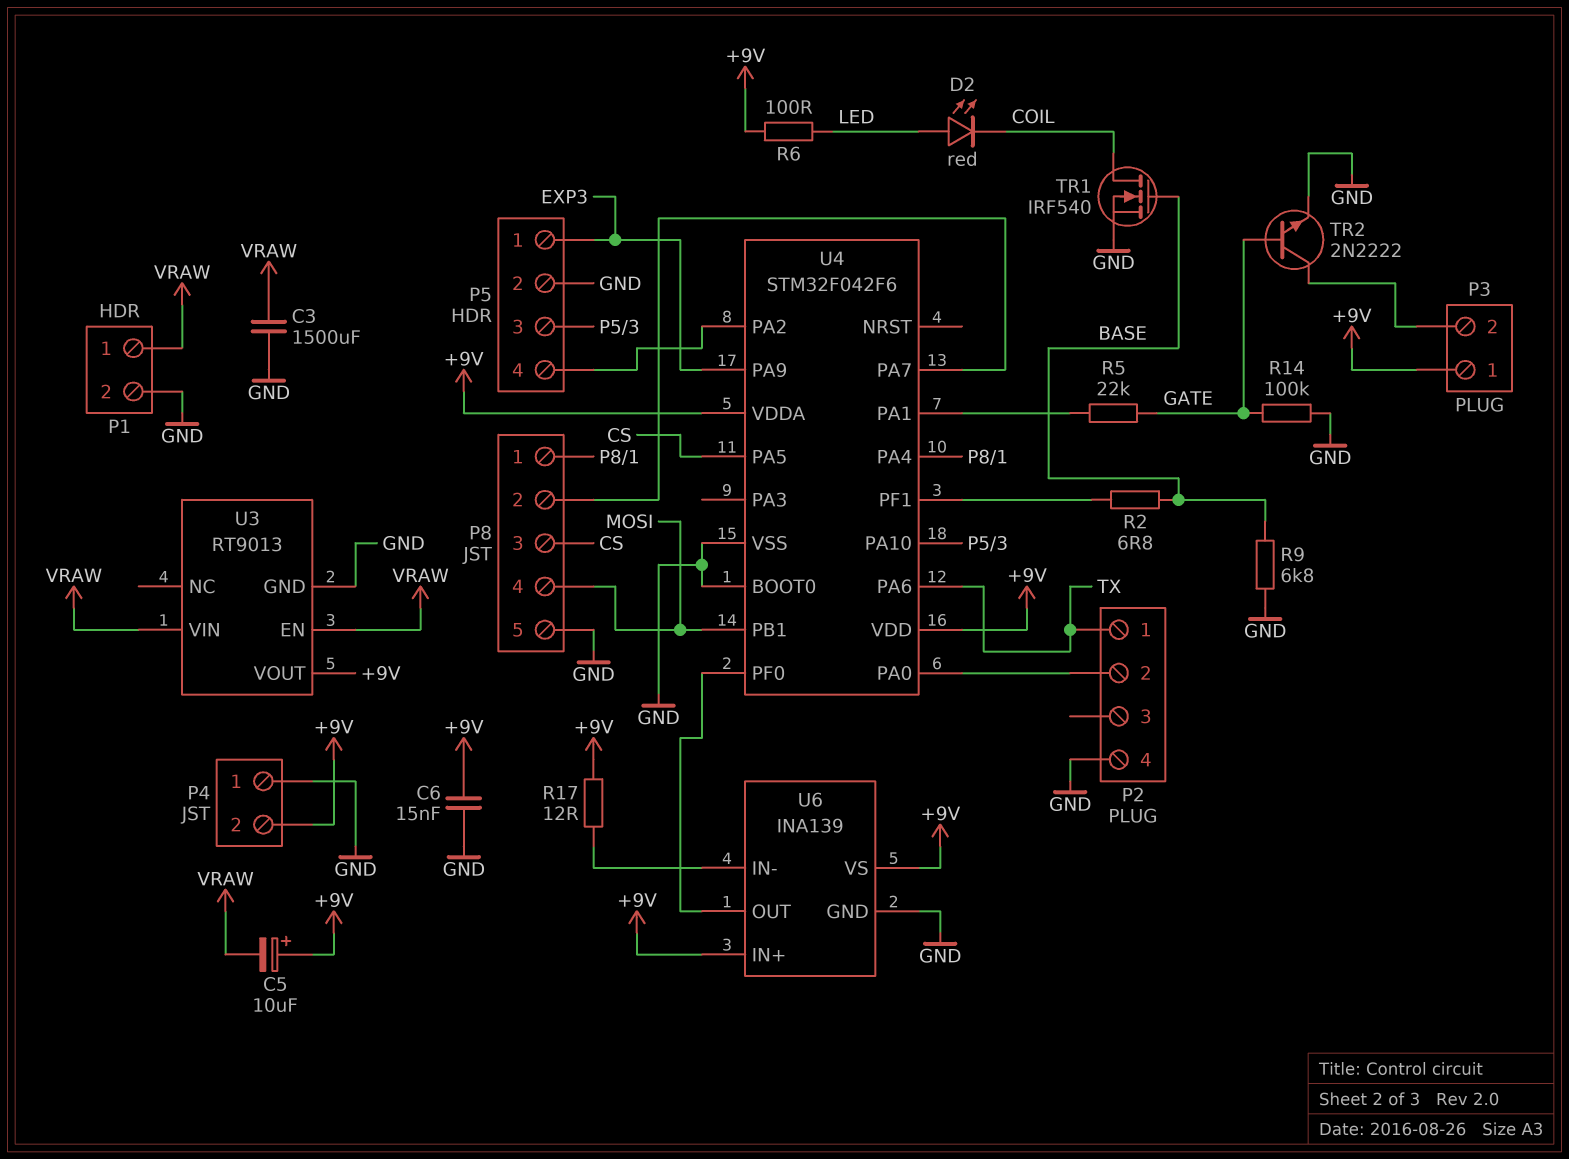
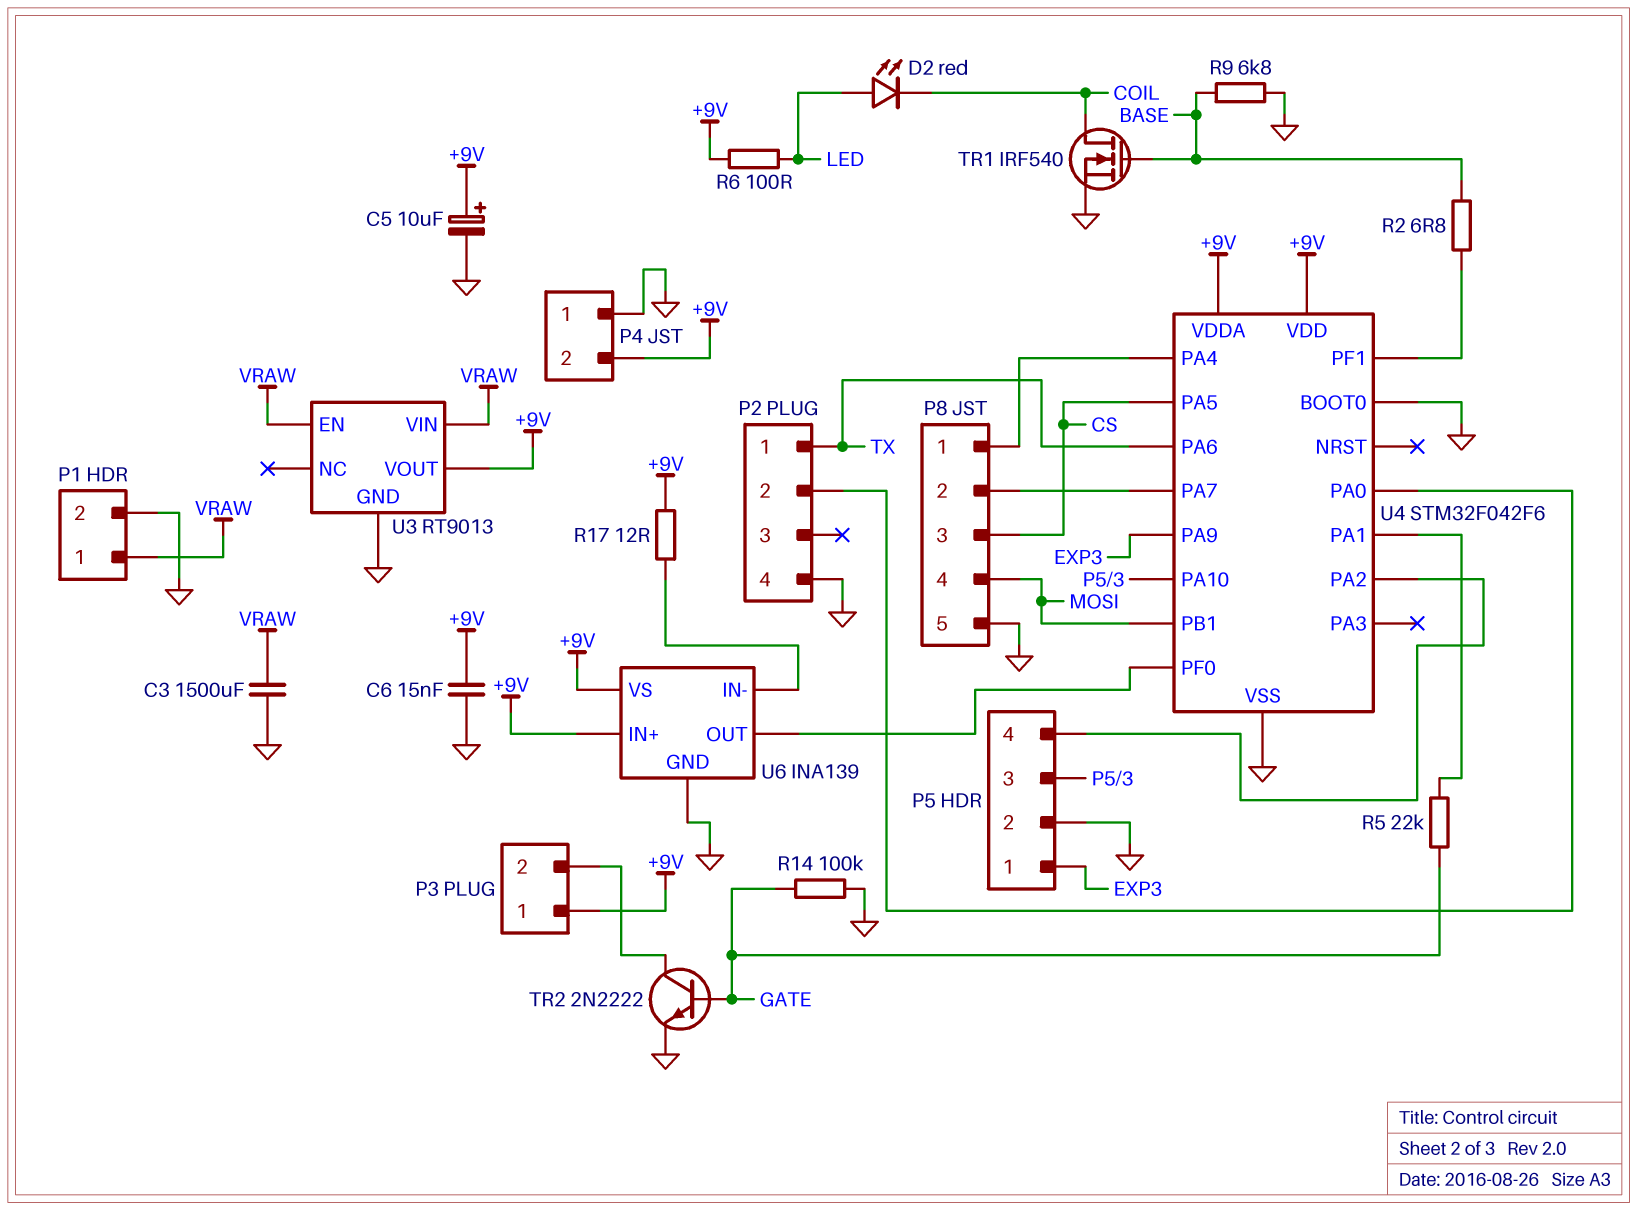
C5: 10uF (plus +9V, minus VRAW) -> 10uF (plus +9V, minus GND)

